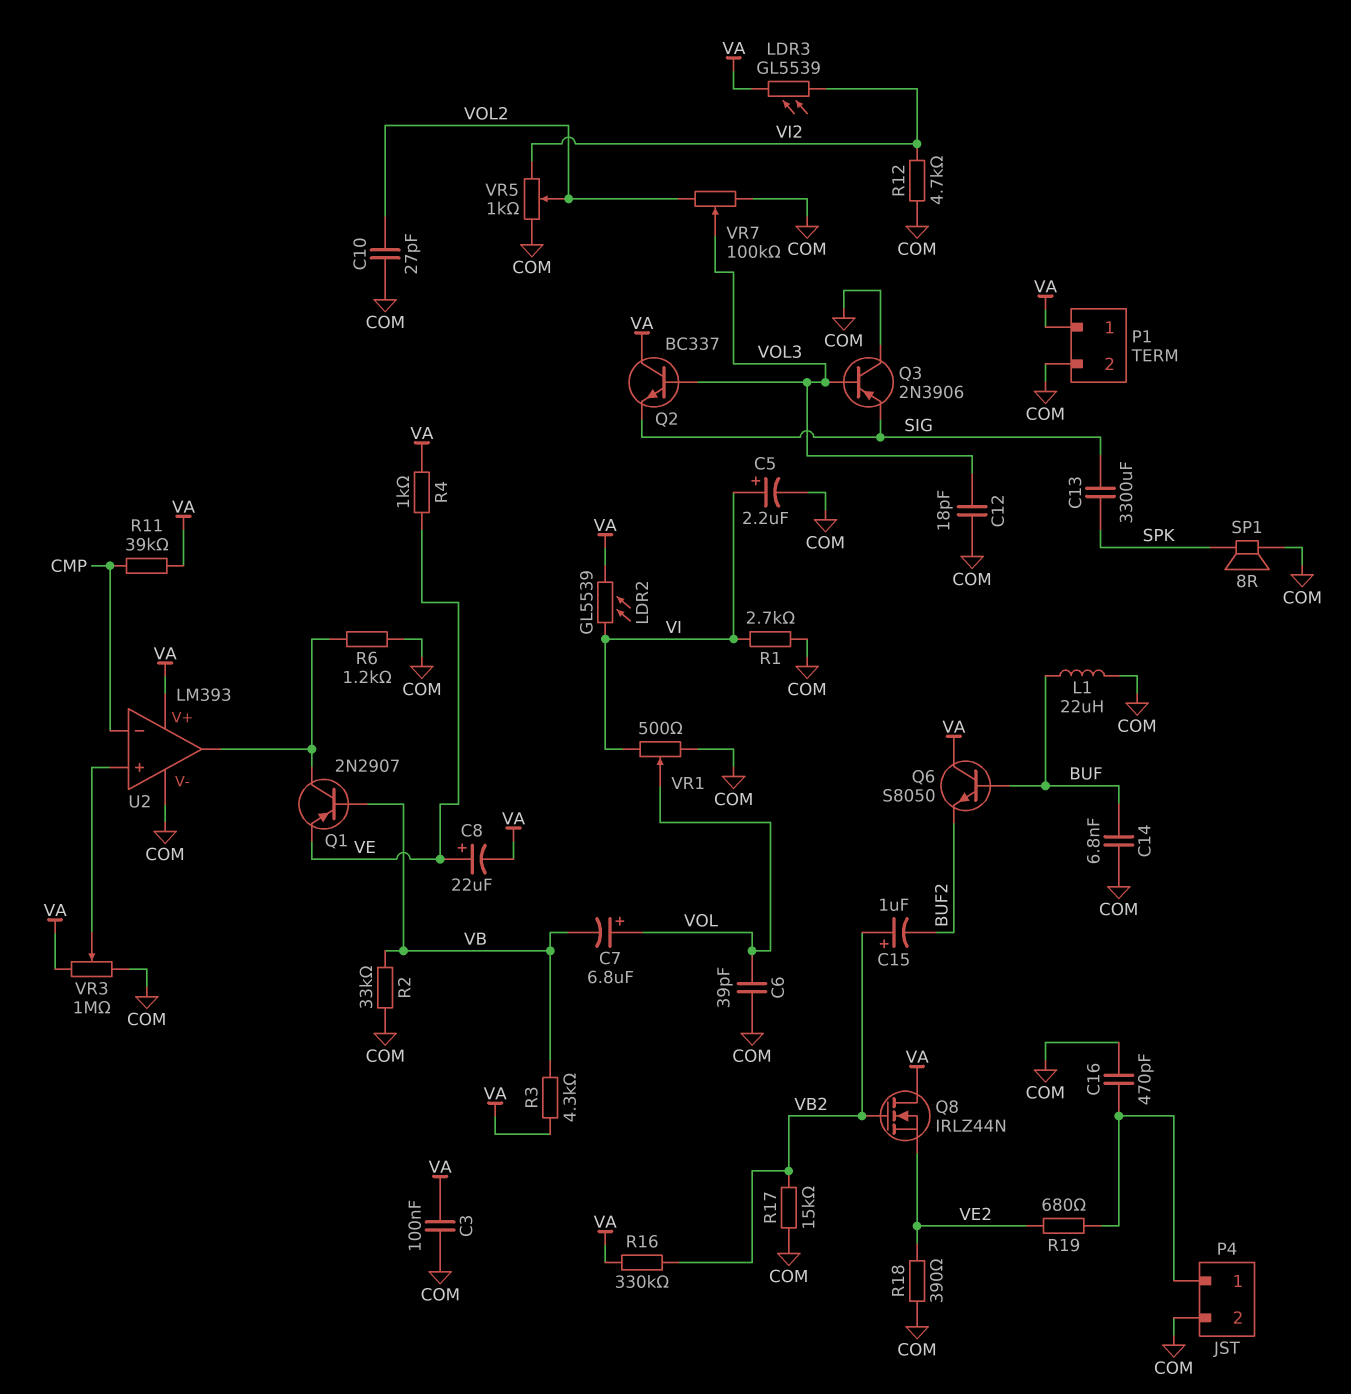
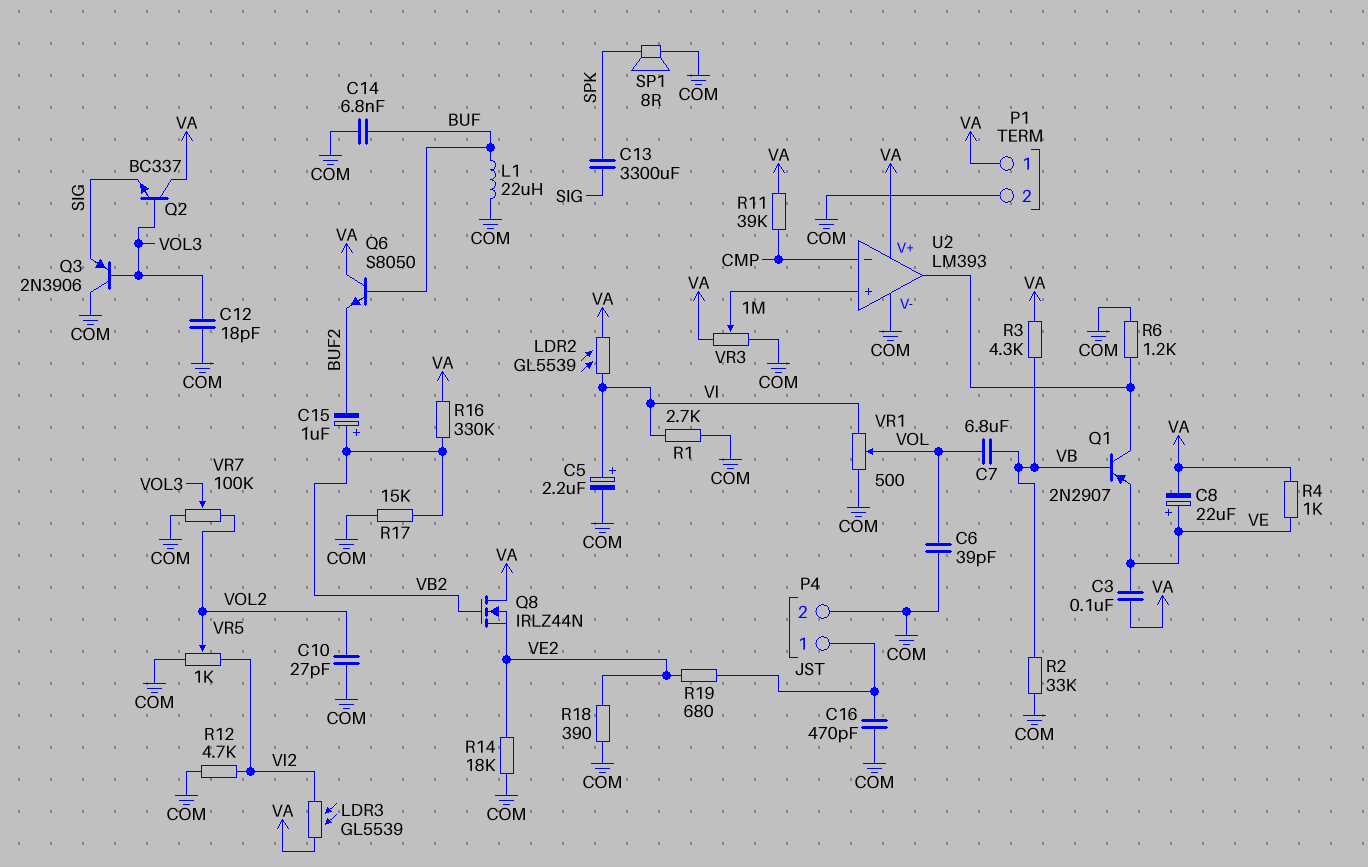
C3: 100nF (COM, VA) -> 100nF (VA, VE)
C7: 6.8uF (plus VOL, minus VB) -> 6.8uF (VB, VOL)
R14: none -> 18k (COM, VE2)

